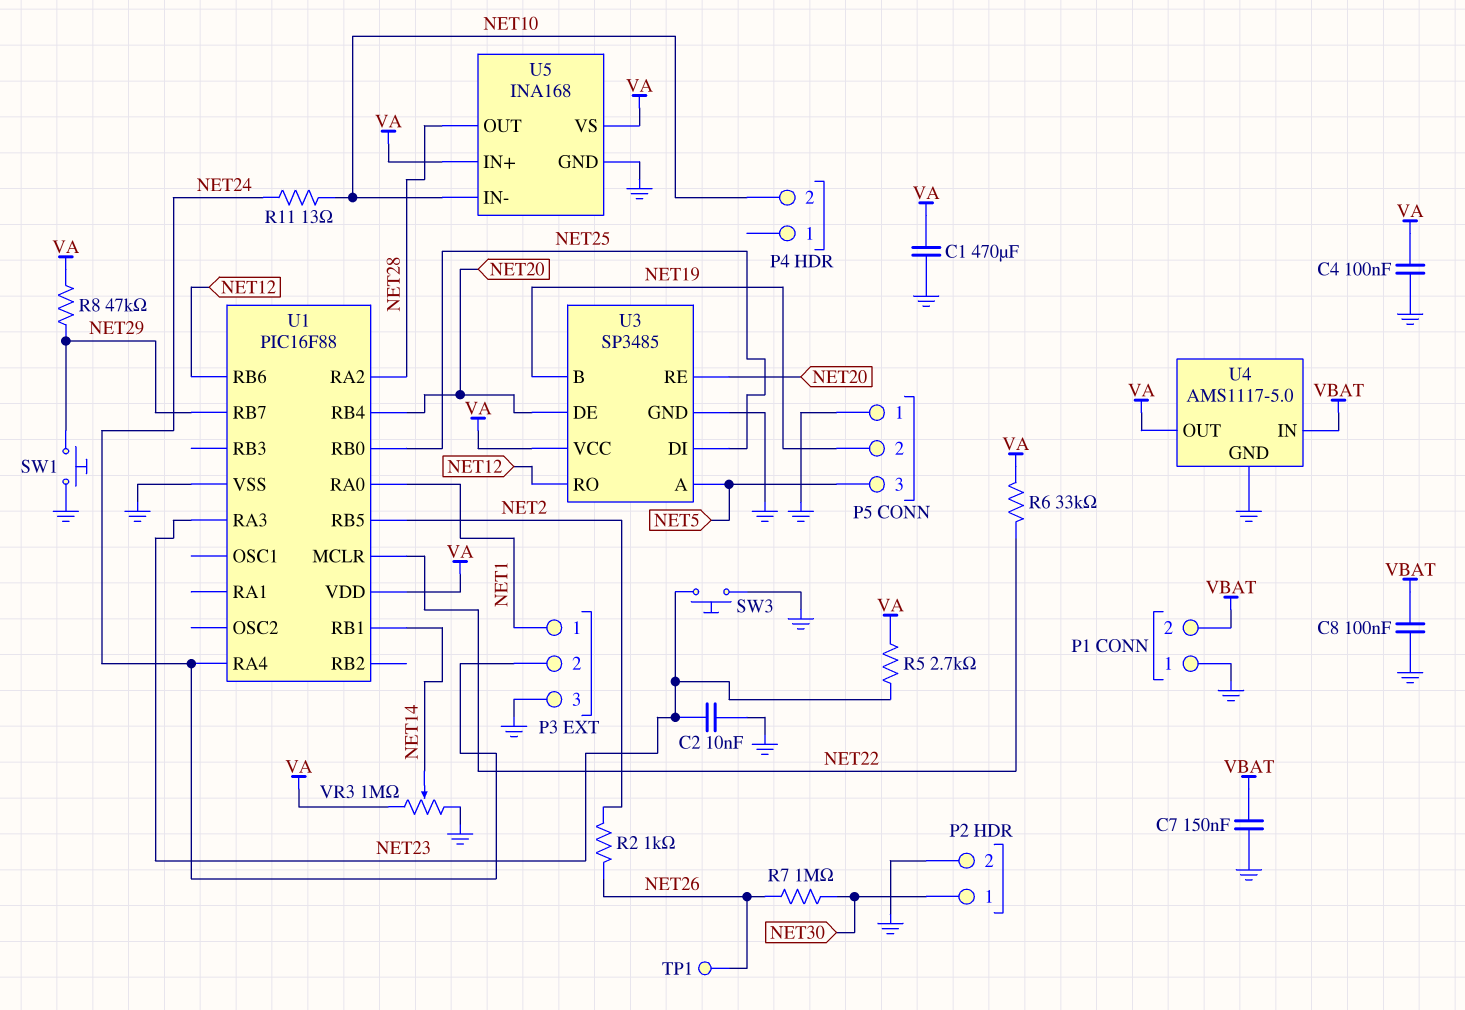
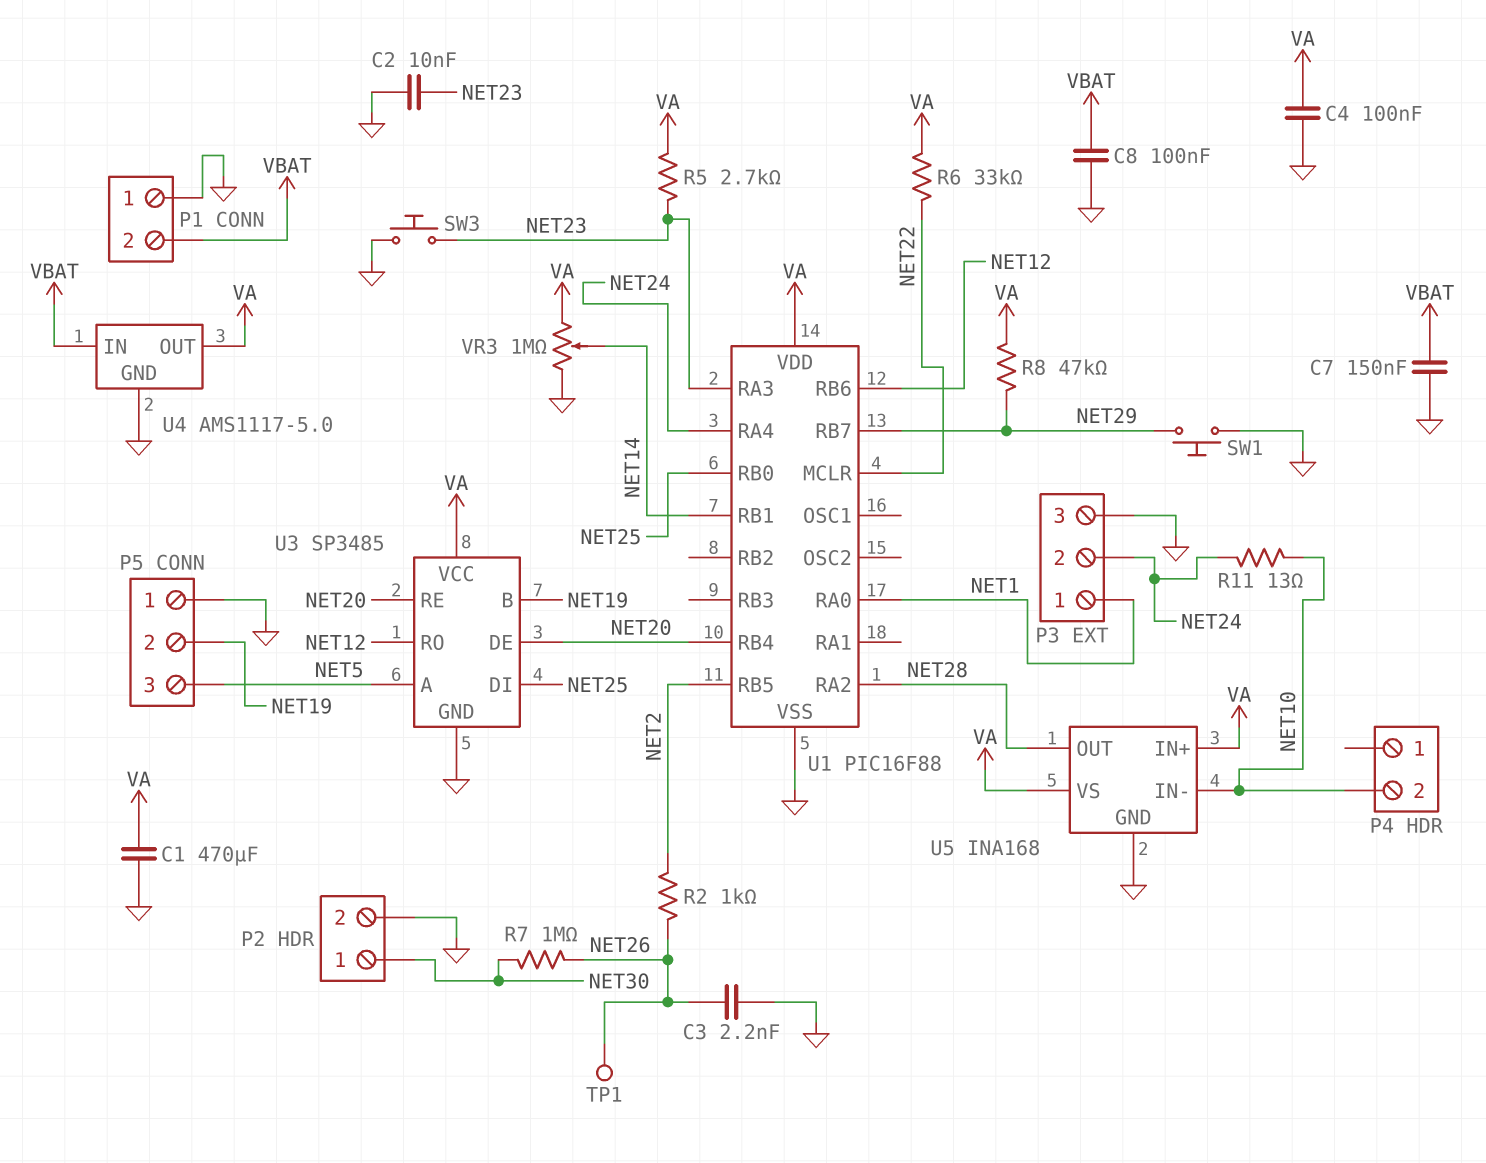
C3: none -> 2.2nF (GND, NET26)

